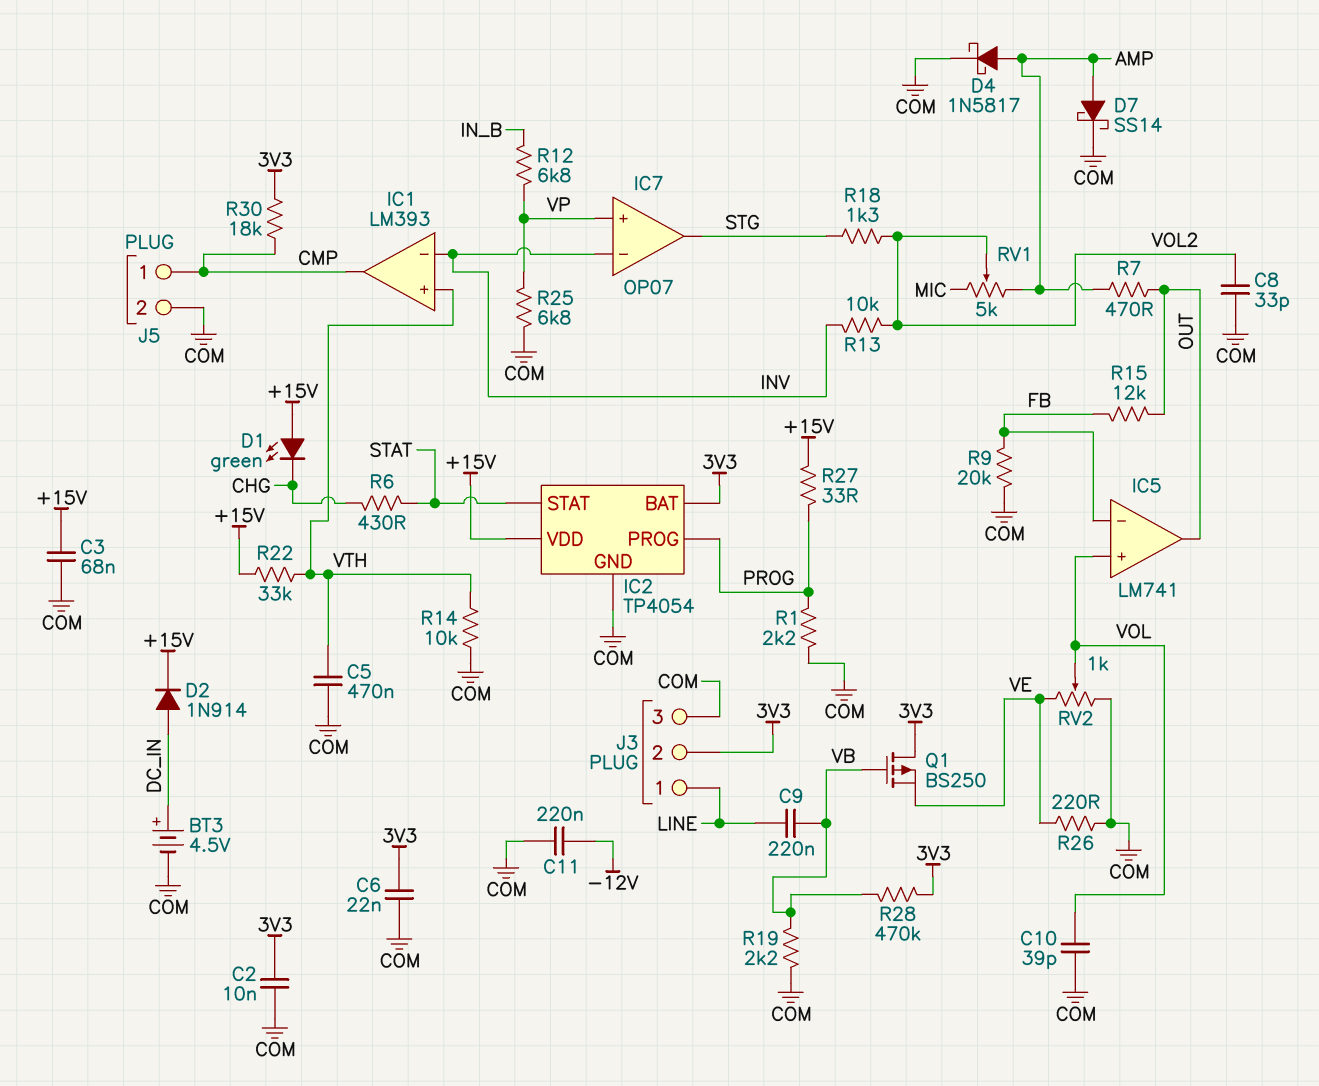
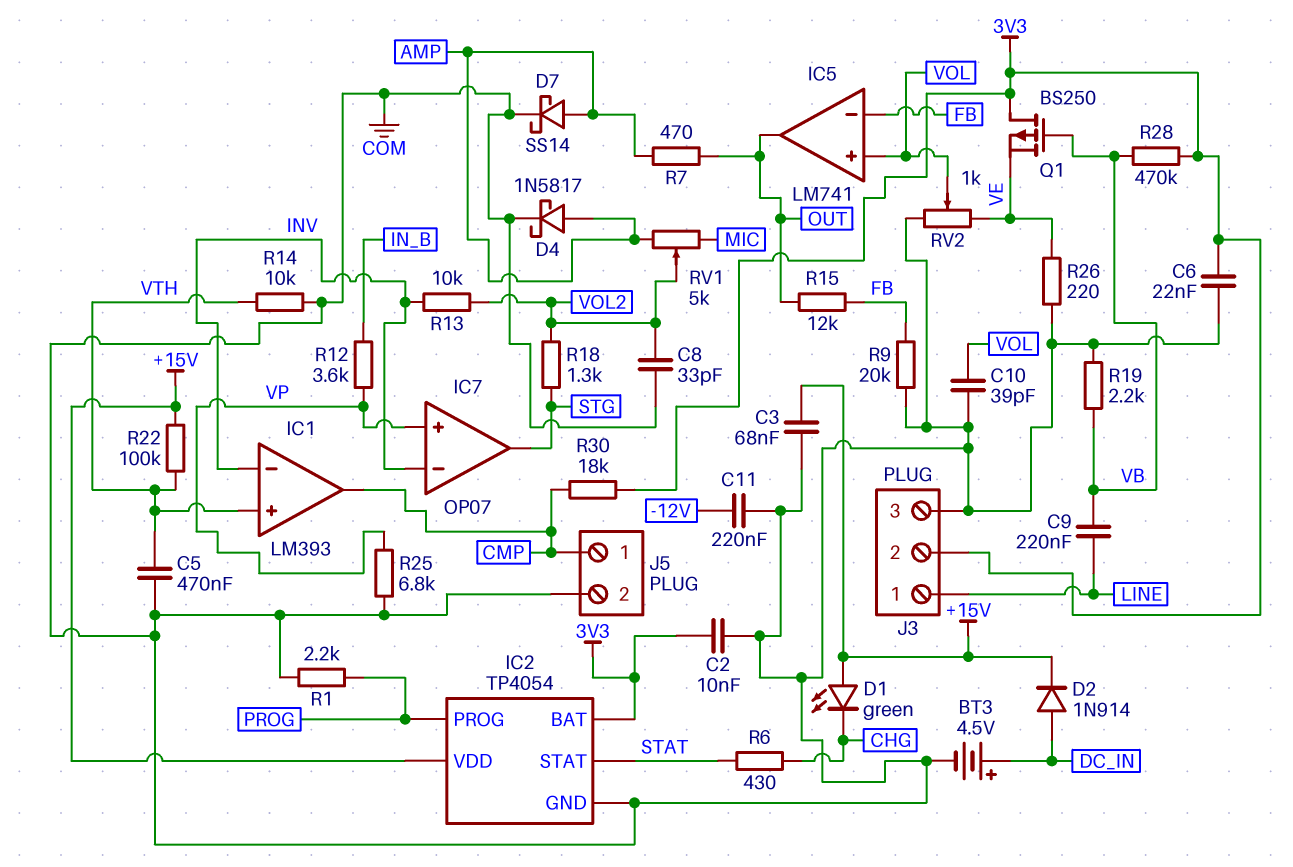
R12: 6.8k (IN_B, VP) -> 3.6k (IN_B, VP)
R22: 33k (+15V, VTH) -> 100k (+15V, VTH)
R27: 33 (+15V, PROG) -> none

